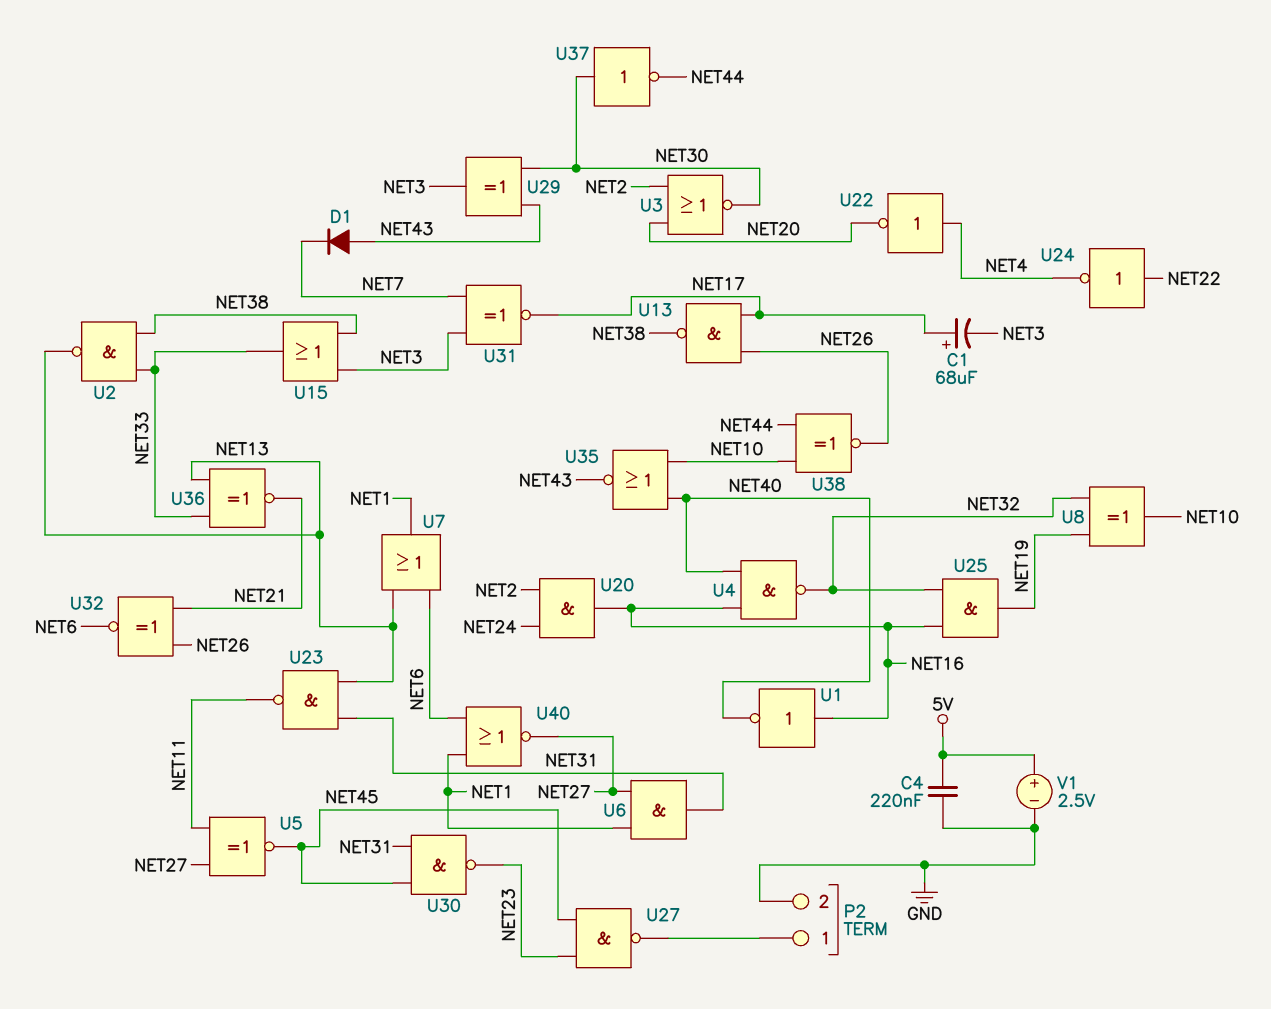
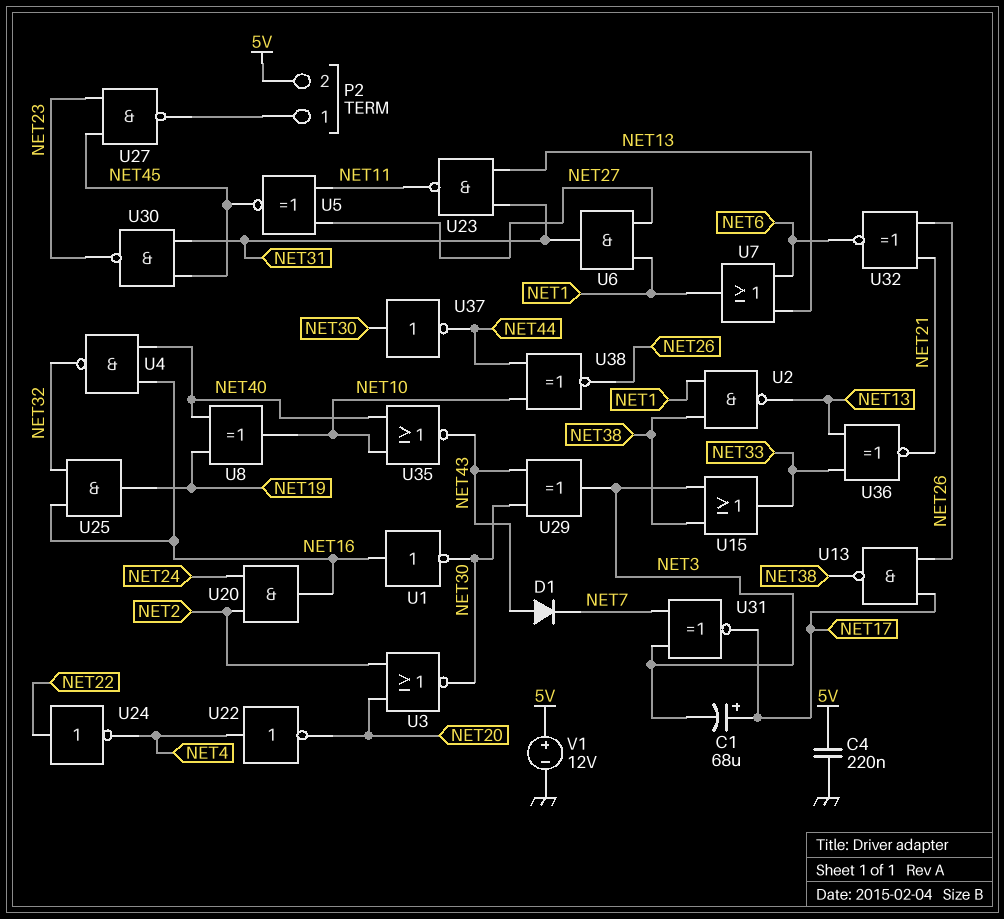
P2 pin 2: GND -> 5V
U1: NOT (in NET16, out NET40) -> NOT (in NET16, out NET30)
U2: NAND (in NET33, in NET38, out NET13) -> NAND (in NET1, in NET38, out NET13)
U8: XOR (in NET19, in NET32, out NET10) -> XOR (in NET19, in NET40, out NET10)
U40: NOR (in NET1, in NET6, out NET27) -> none
V1: 2.5V (plus 5V, minus GND) -> 12V (plus 5V, minus GND)

